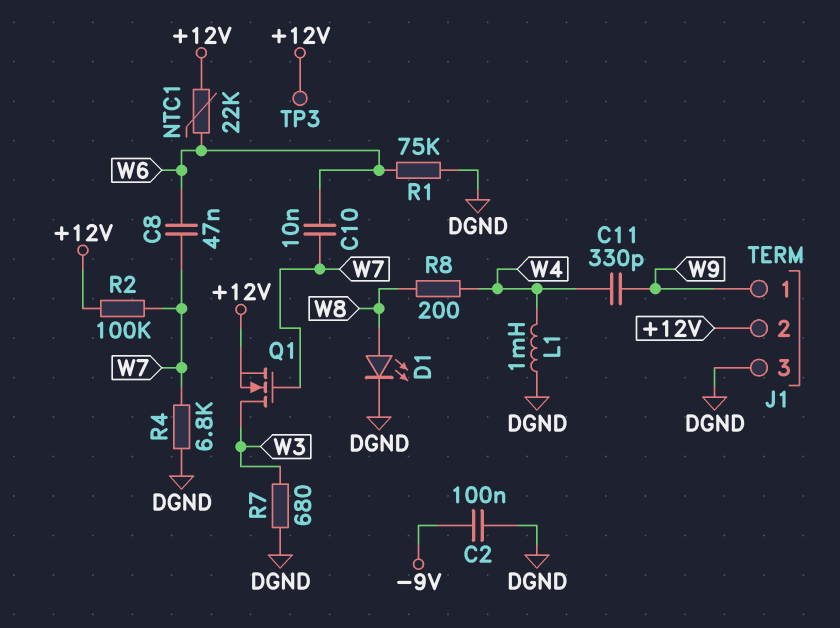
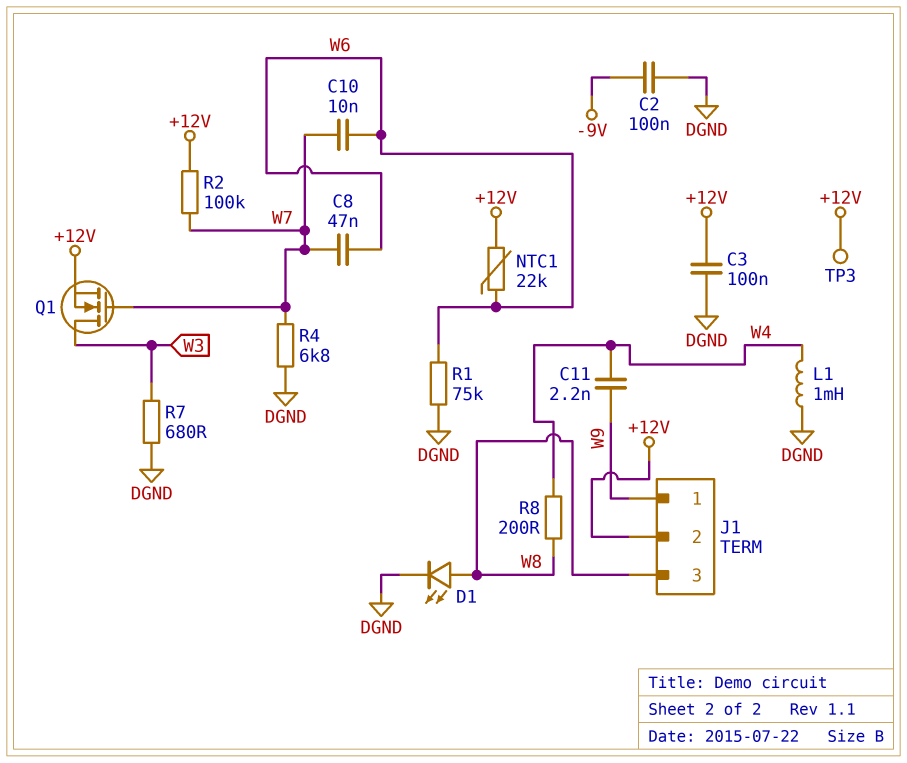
C3: none -> 100nF (+12V, DGND)
C11: 330pF (W4, W9) -> 2.2nF (W4, W9)
J1 pin 3: DGND -> W8

